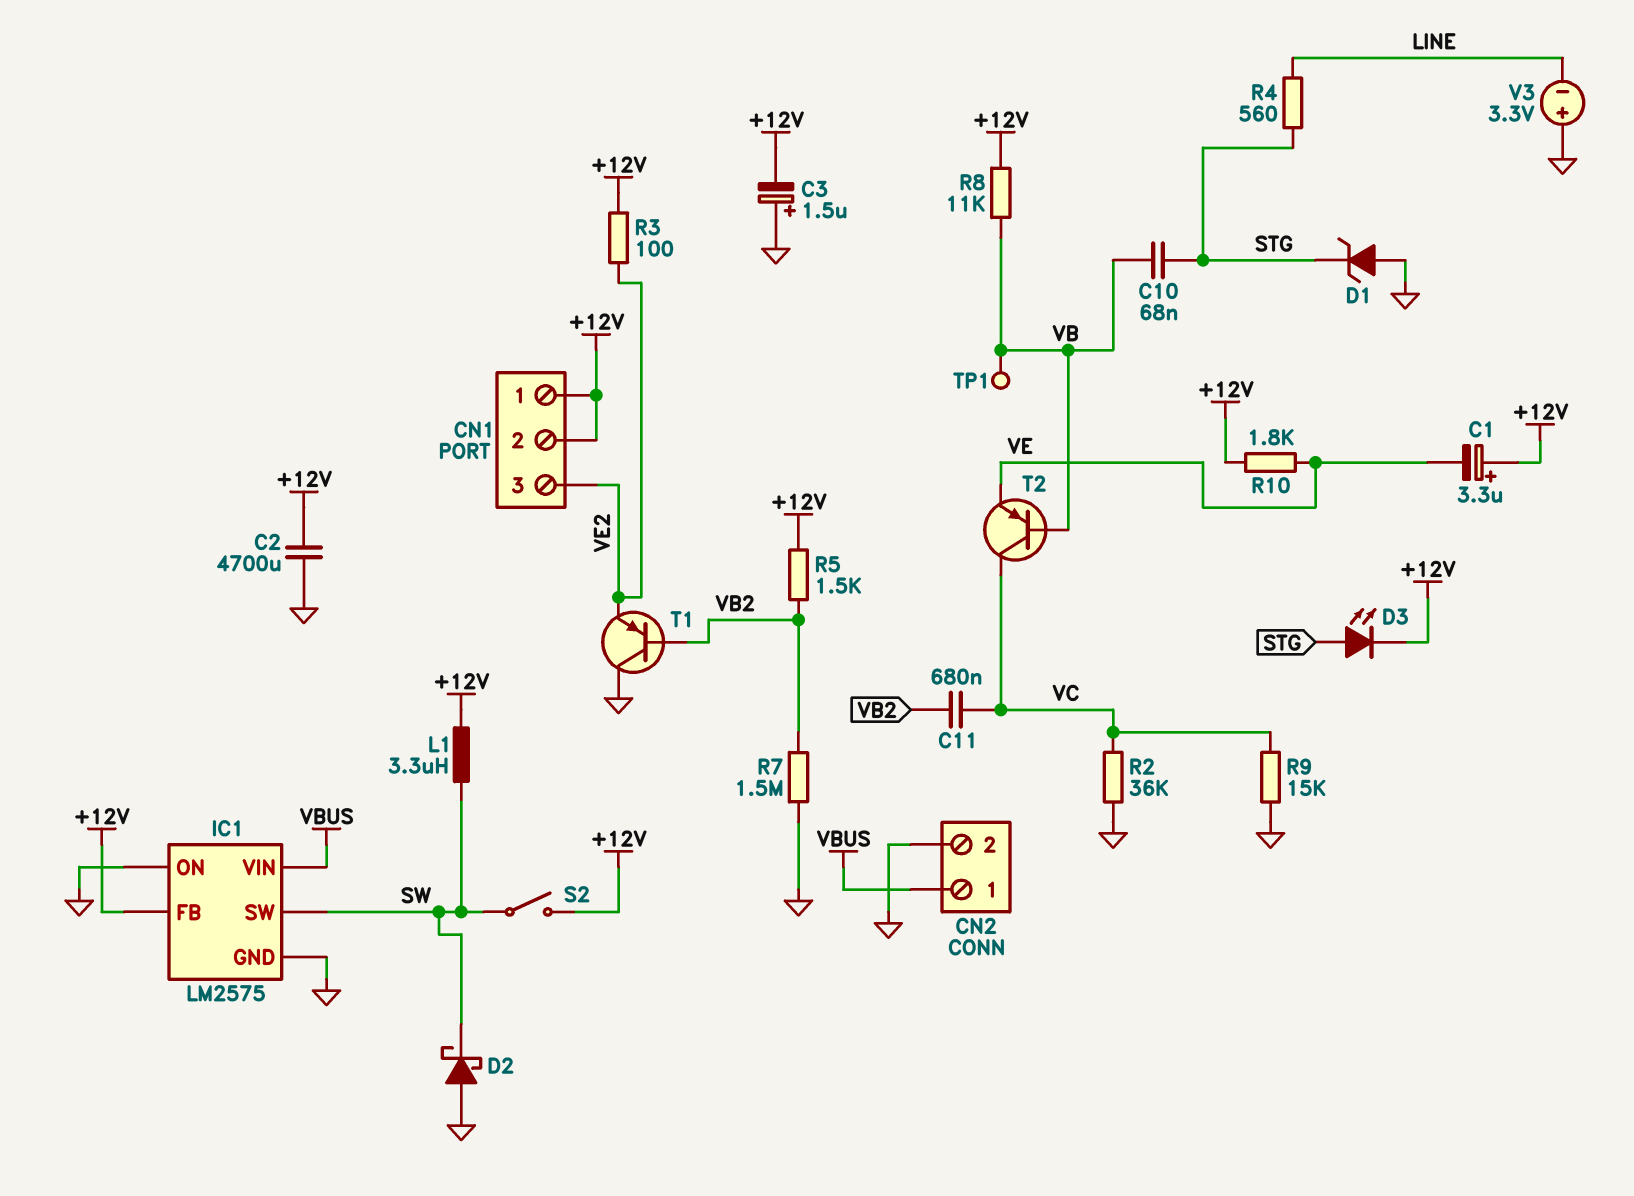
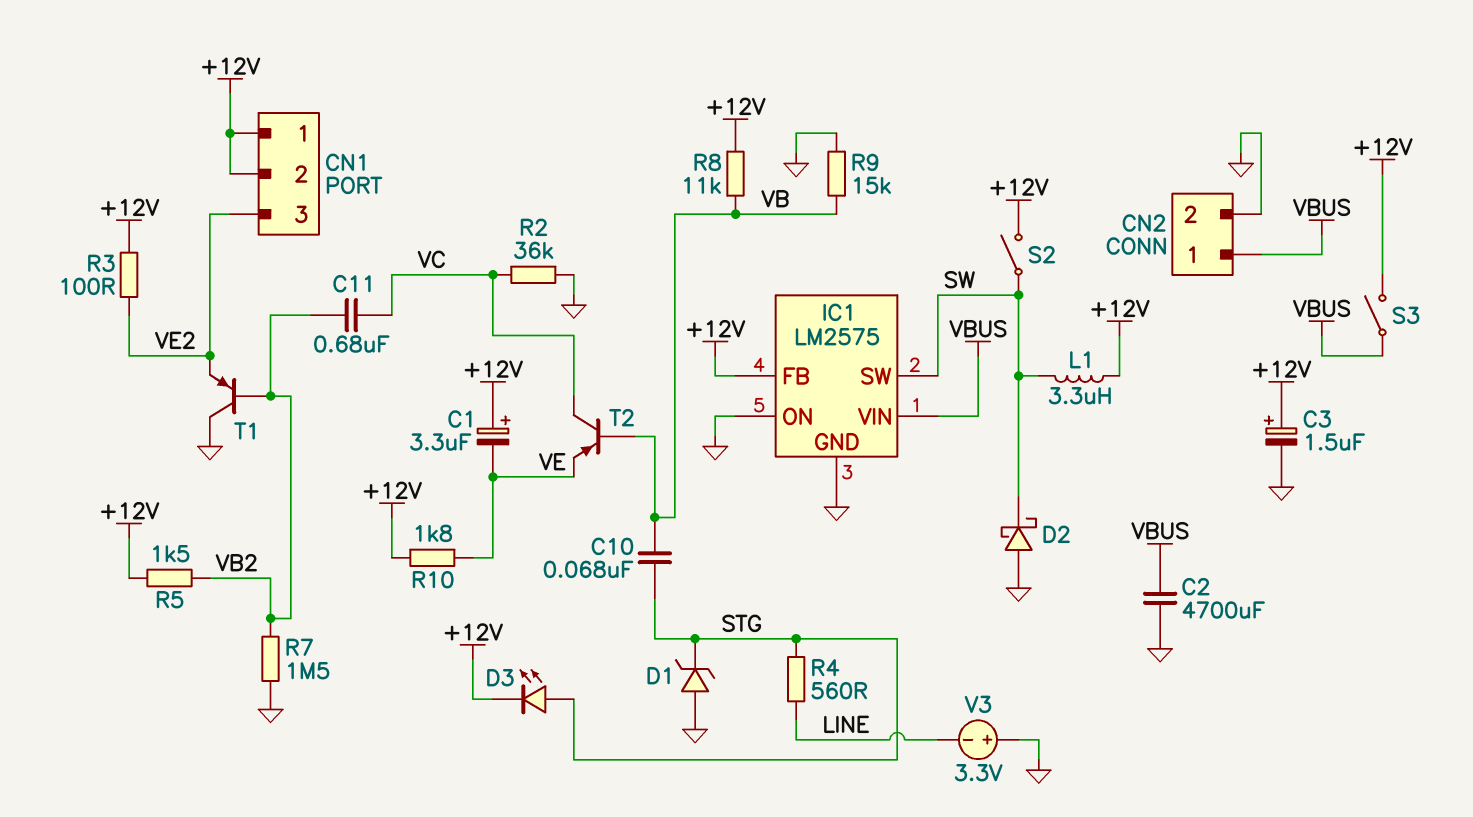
C2: 4700uF (+12V, GND) -> 4700uF (GND, VBUS)
C3: 1.5uF (plus GND, minus +12V) -> 1.5uF (plus +12V, minus GND)
R9: 15k (GND, VC) -> 15k (GND, VB)
S3: none -> switch (+12V, VBUS)
TP1: test point (VB) -> none

